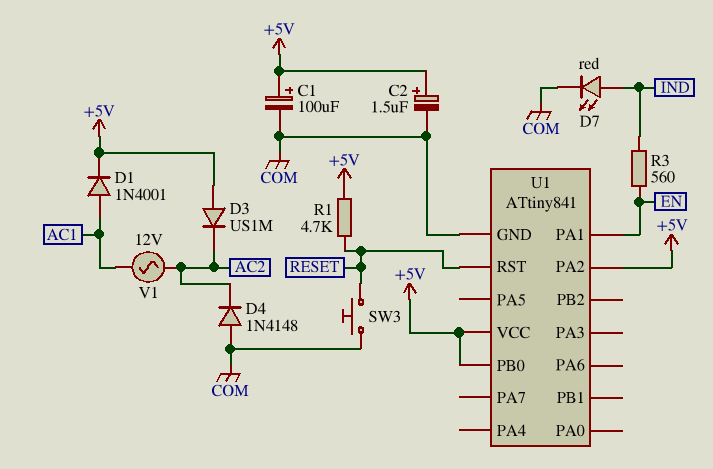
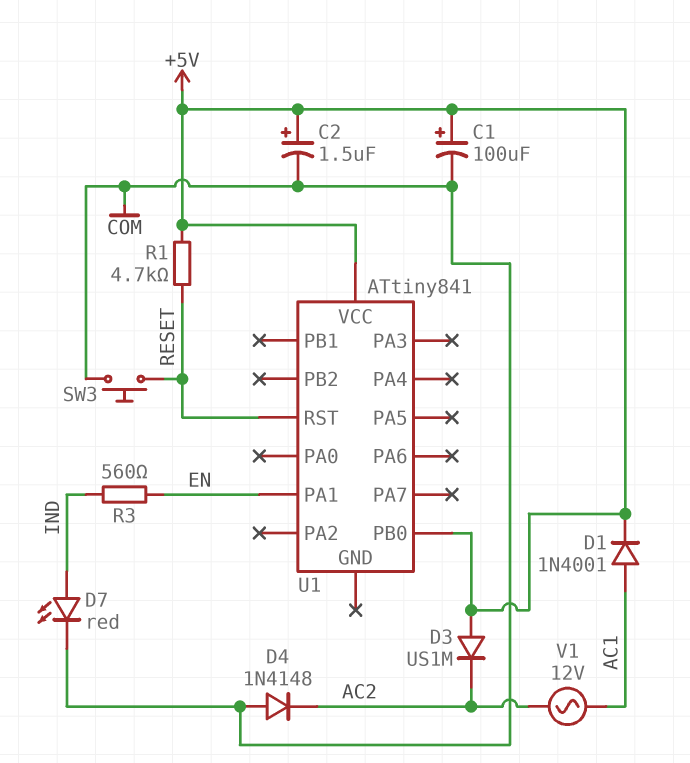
U1 pin GND: COM -> none
U1 pin PA2: +5V -> none

